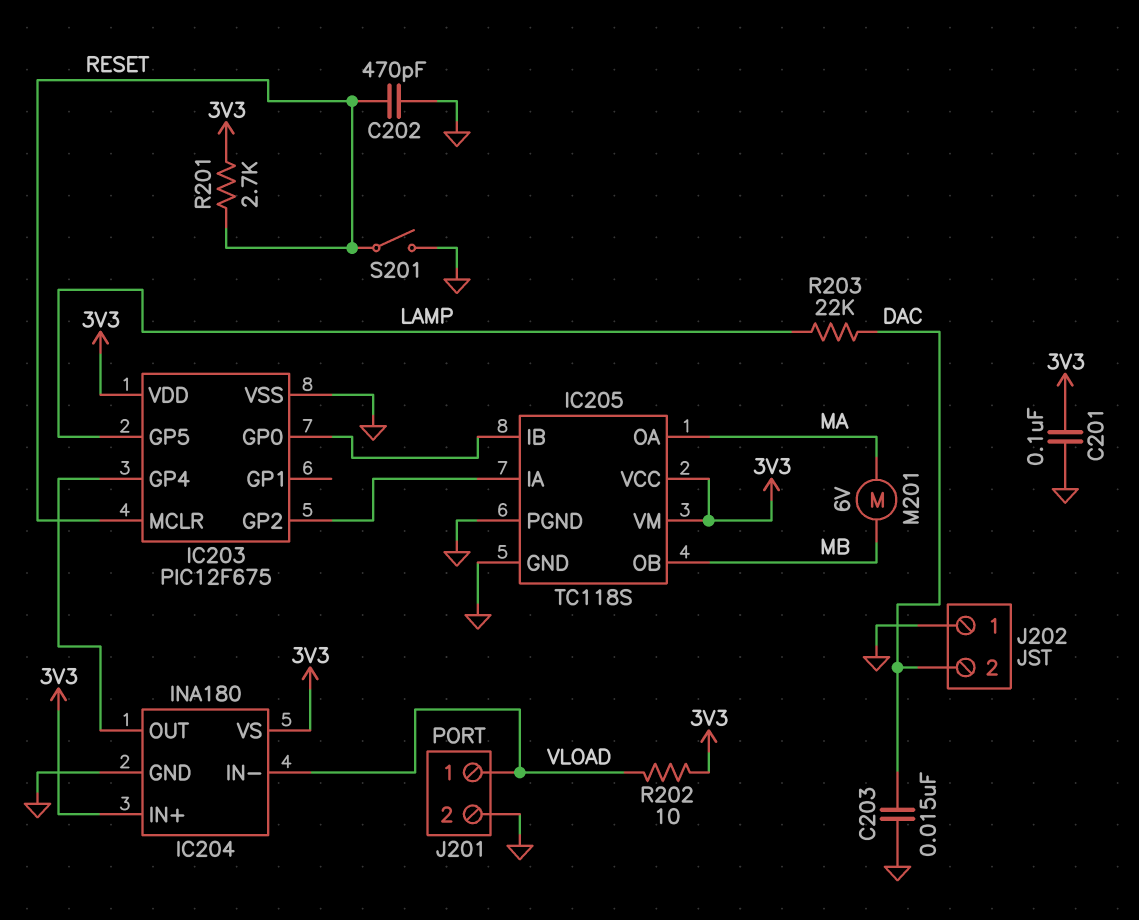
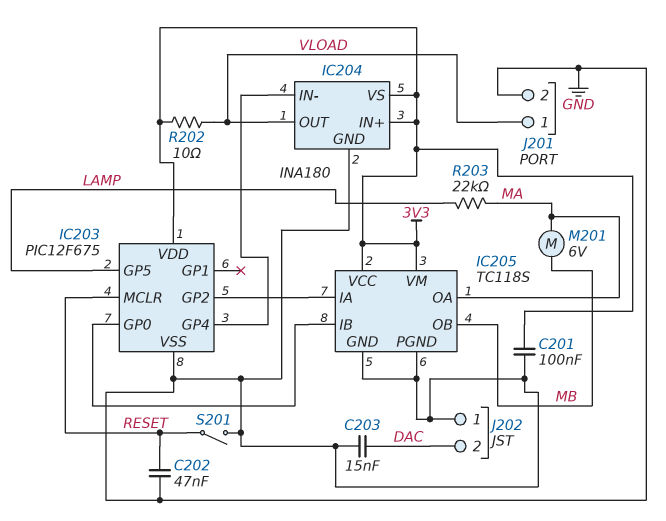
C202: 470pF (GND, RESET) -> 47nF (GND, RESET)
IC204 pin IN-: VLOAD -> IC203/GP4
IC204 pin OUT: IC203/GP4 -> VLOAD
R201: 2.7k (3V3, RESET) -> none
R203: 22k (DAC, LAMP) -> 22k (LAMP, MA)

